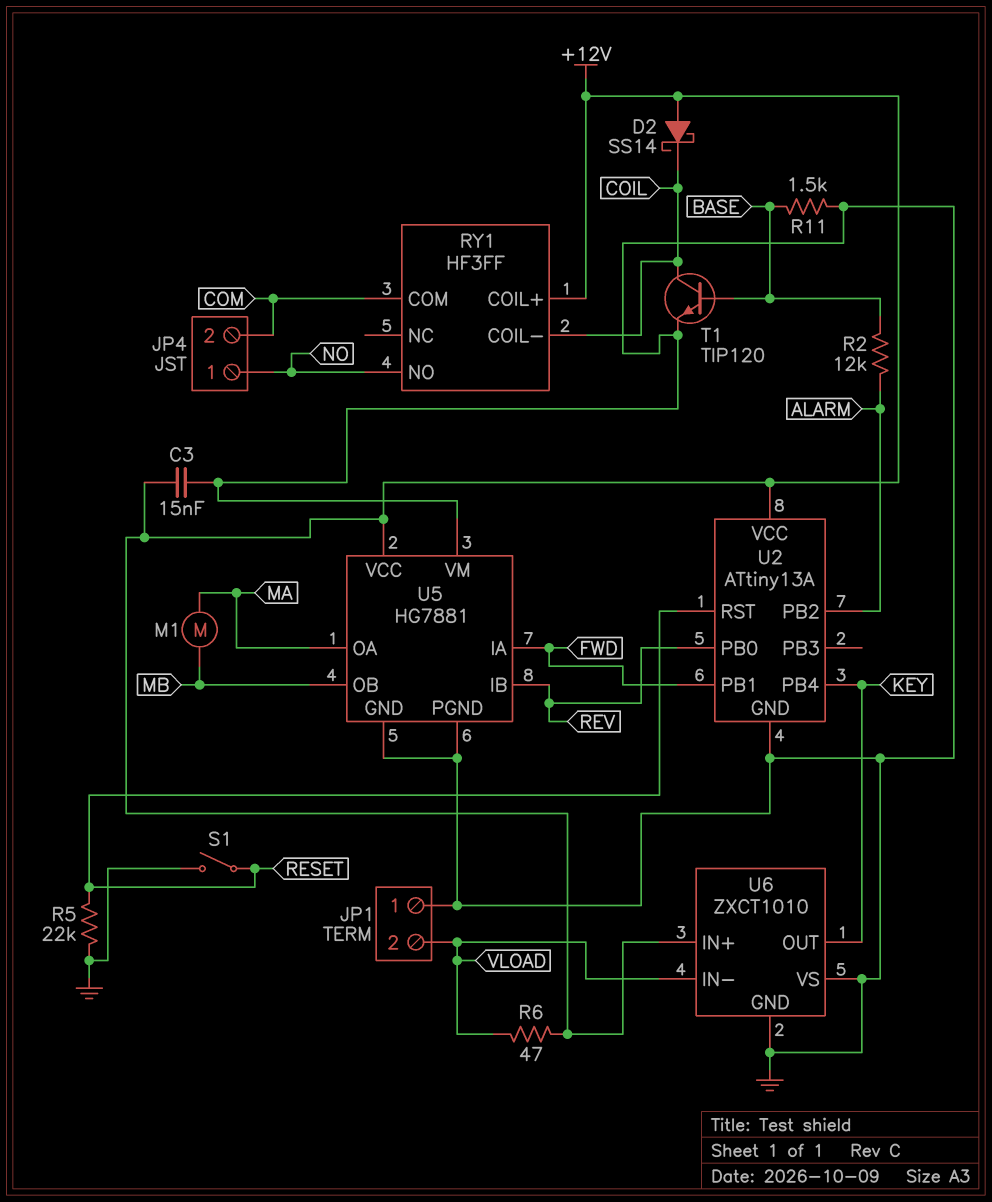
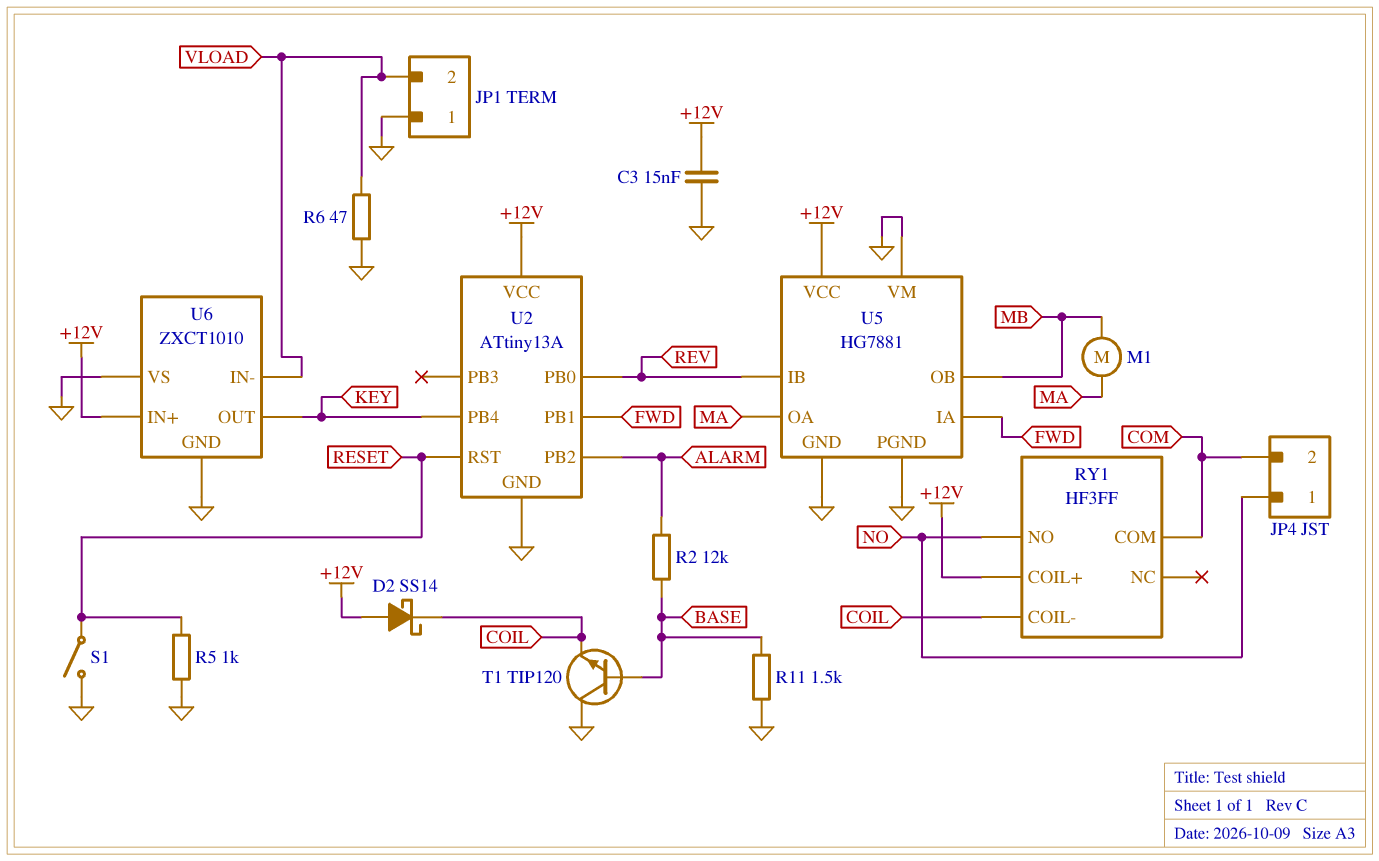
R5: 22k (GND, RESET) -> 1k (GND, RESET)
R6: 47 (+12V, VLOAD) -> 47 (GND, VLOAD)
T1: NPN TIP120 (B BASE, C COIL, E GND) -> NPN TIP120 (B BASE, C GND, E COIL)

